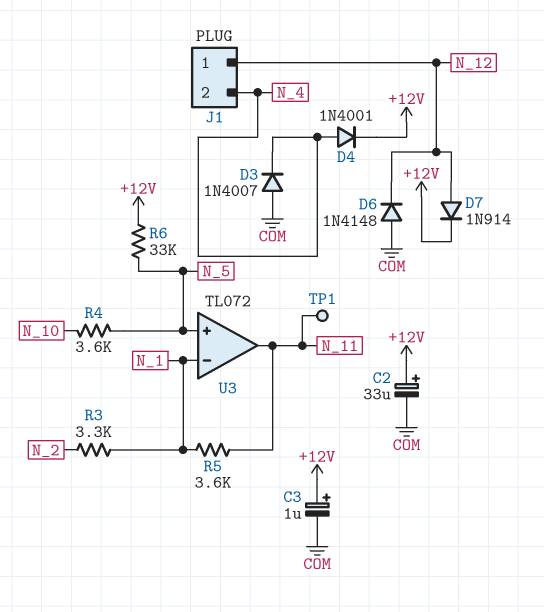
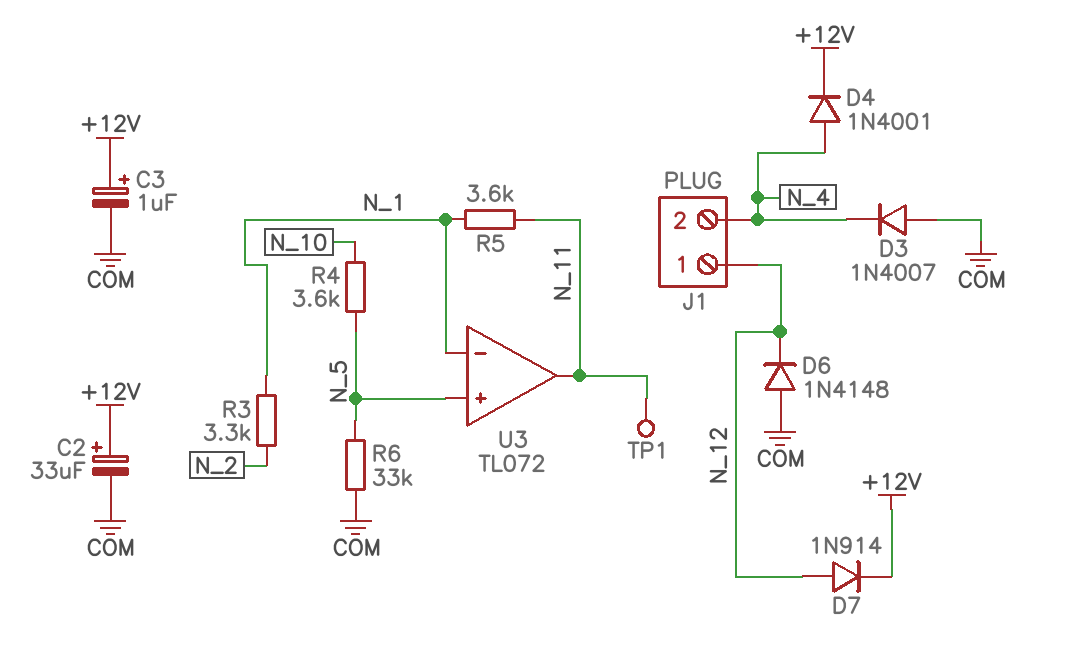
R6: 33k (+12V, N_5) -> 33k (COM, N_5)

